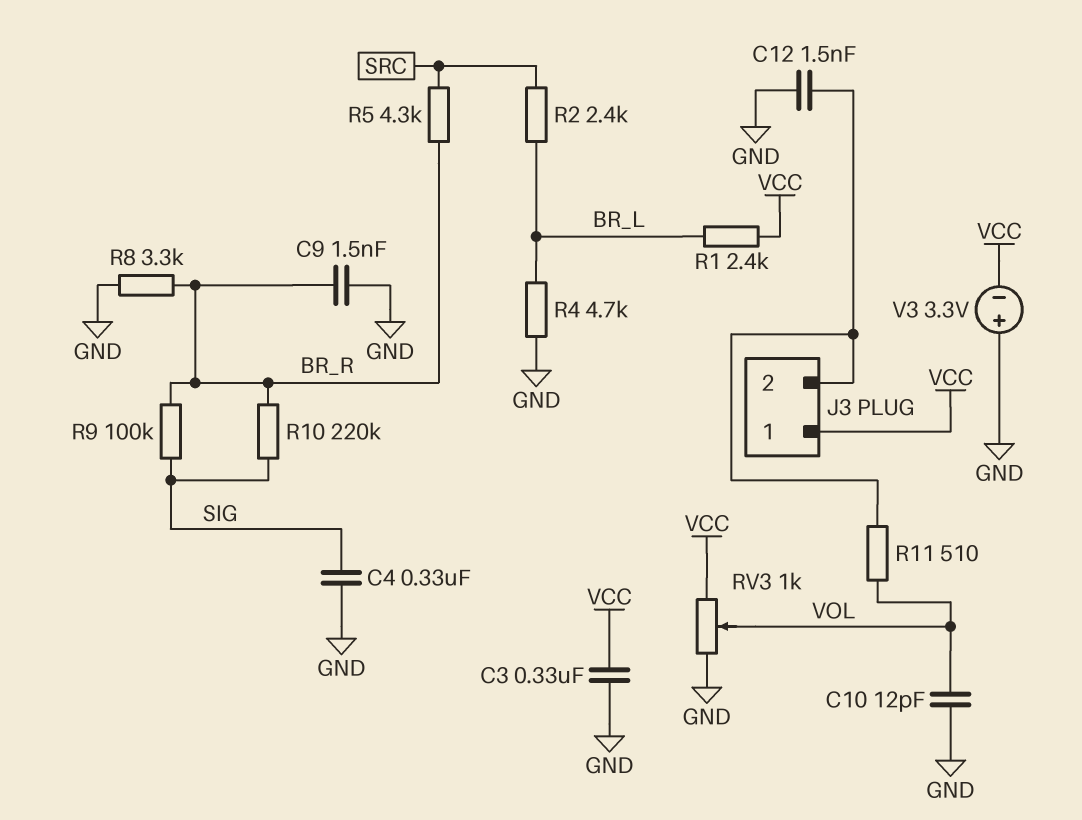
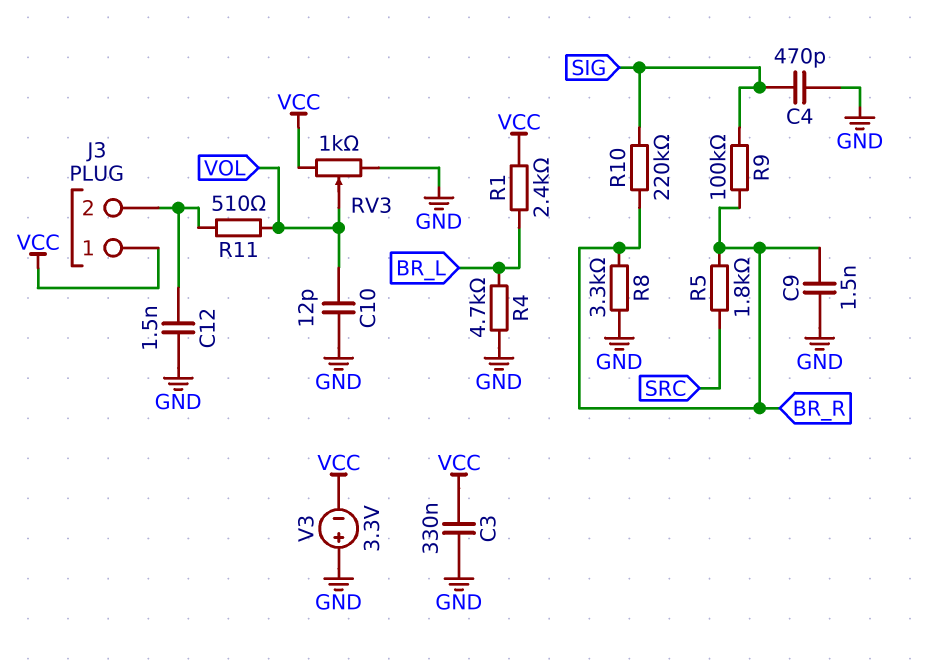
C4: 330nF (GND, SIG) -> 470pF (GND, SIG)
R2: 2.4k (BR_L, SRC) -> none
R5: 4.3k (BR_R, SRC) -> 1.8k (BR_R, SRC)

